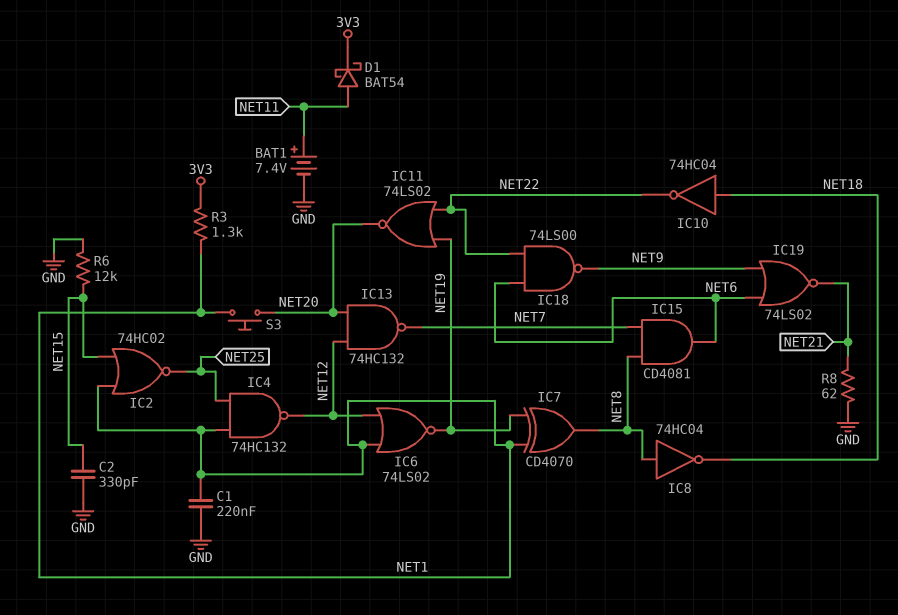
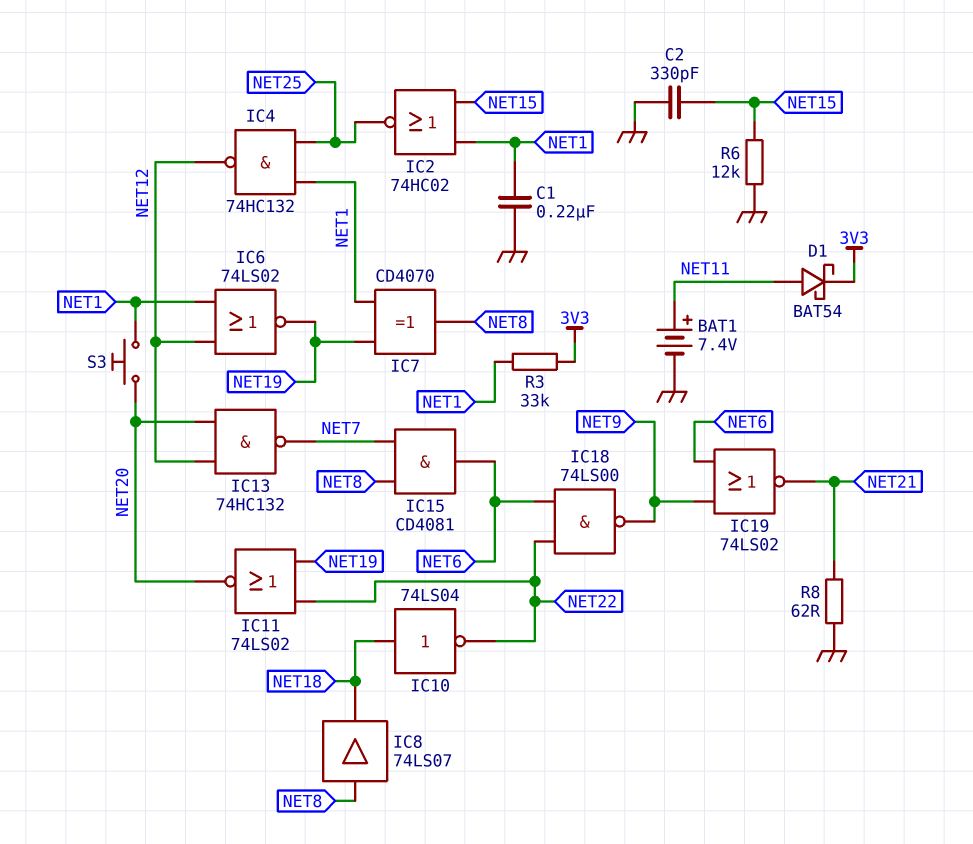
IC8: NOT 74HC04 (in NET8, out NET18) -> buffer 74LS07 (in NET8, out NET18)
IC10: NOT 74HC04 (in NET18, out NET22) -> NOT 74LS04 (in NET18, out NET22)
R3: 1.3k (3V3, NET1) -> 33k (3V3, NET1)

